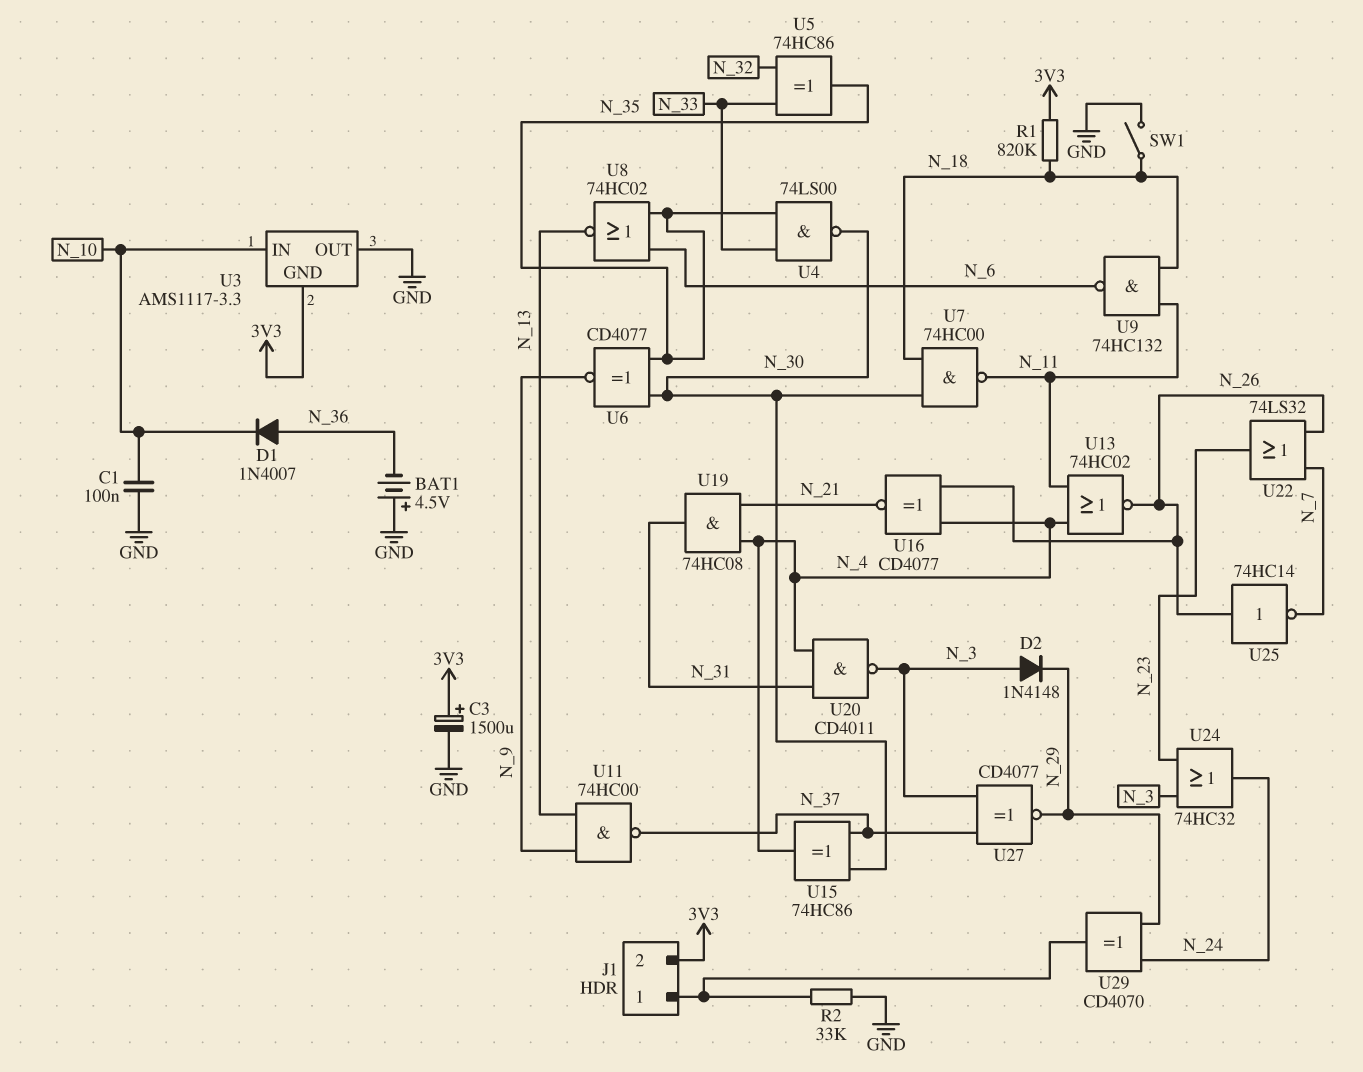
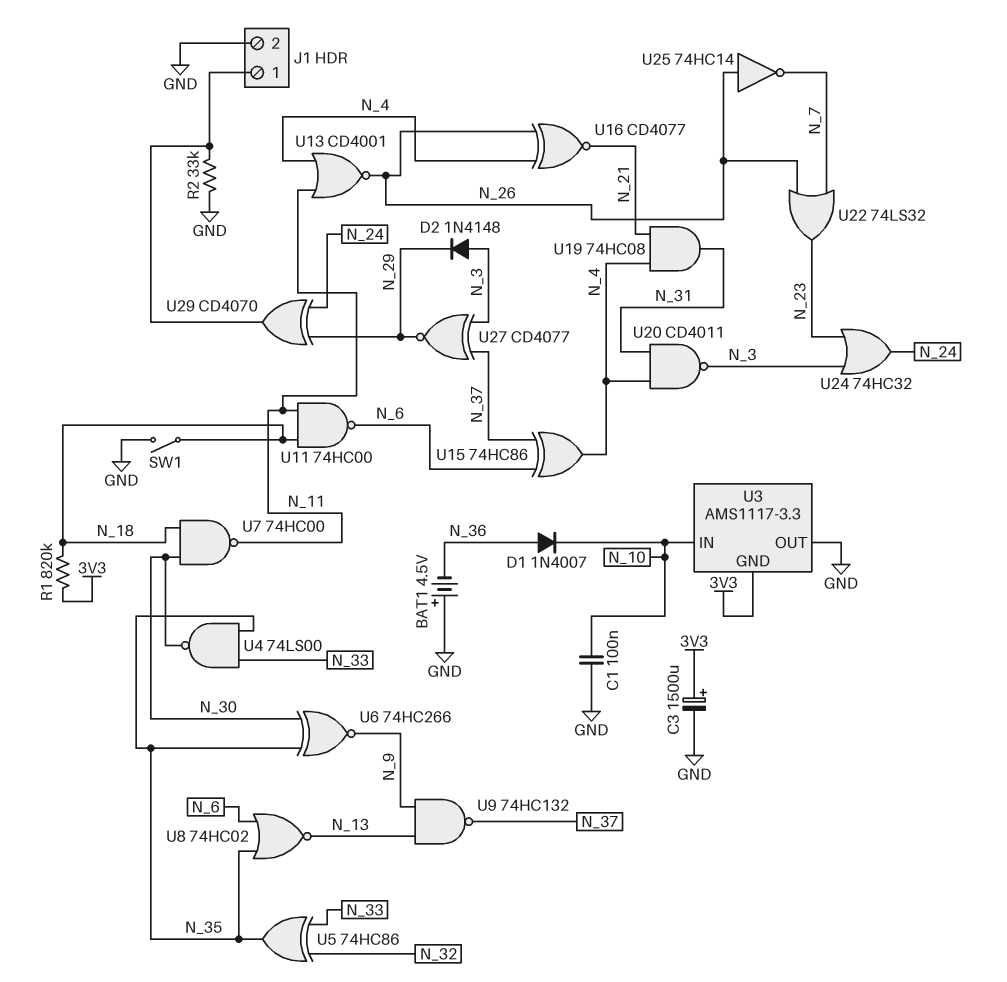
J1 pin 2: 3V3 -> GND
U6: XNOR CD4077 (in N_30, in N_35, out N_9) -> XNOR 74HC266 (in N_30, in N_35, out N_9)
U9: NAND 74HC132 (in N_11, in N_18, out N_6) -> NAND 74HC132 (in N_9, in N_13, out N_37)
U11: NAND 74HC00 (in N_9, in N_13, out N_37) -> NAND 74HC00 (in N_11, in N_18, out N_6)
U13: NOR 74HC02 (in N_4, in N_11, out N_26) -> NOR CD4001 (in N_4, in N_11, out N_26)
U15: XOR 74HC86 (in N_30, in N_37, out N_4) -> XOR 74HC86 (in N_6, in N_37, out N_4)

